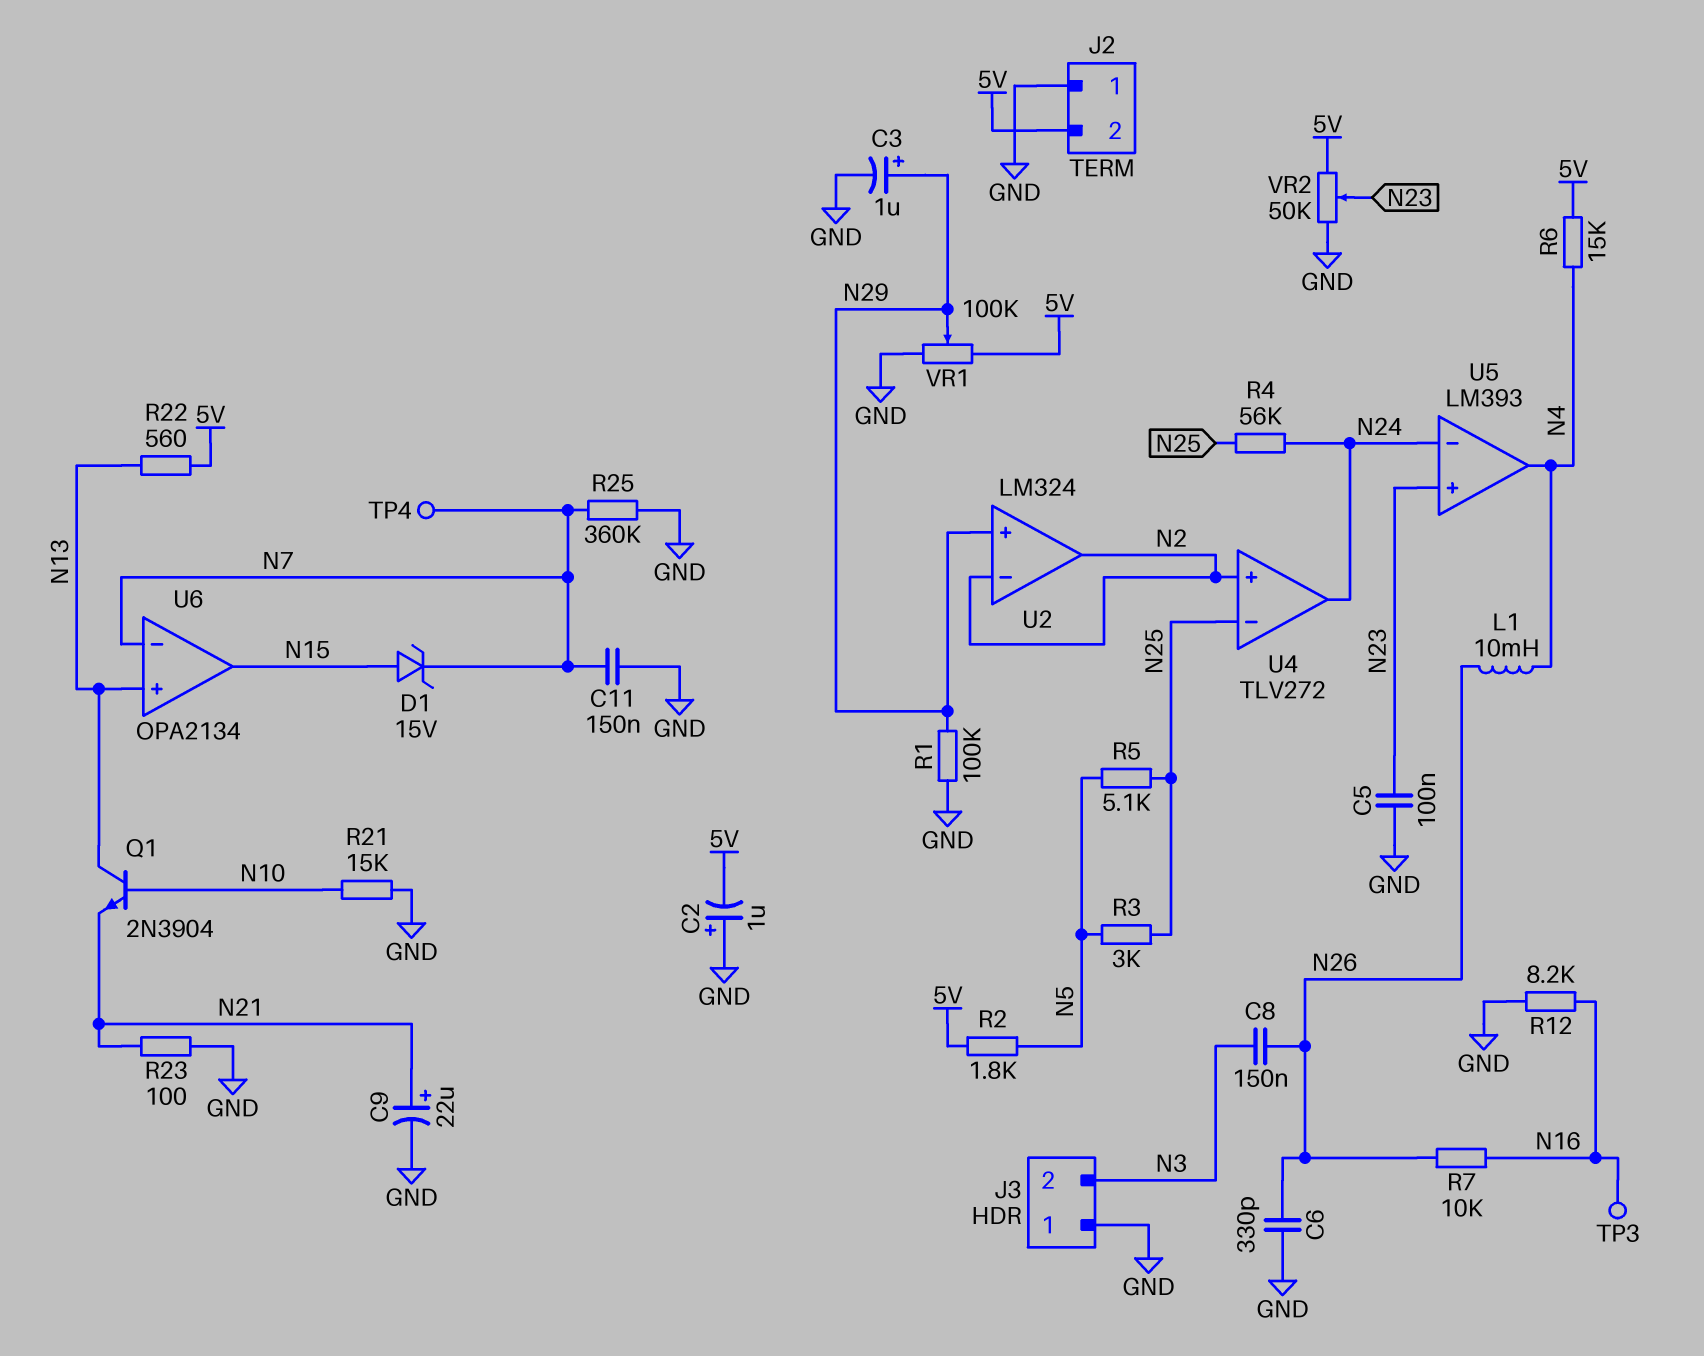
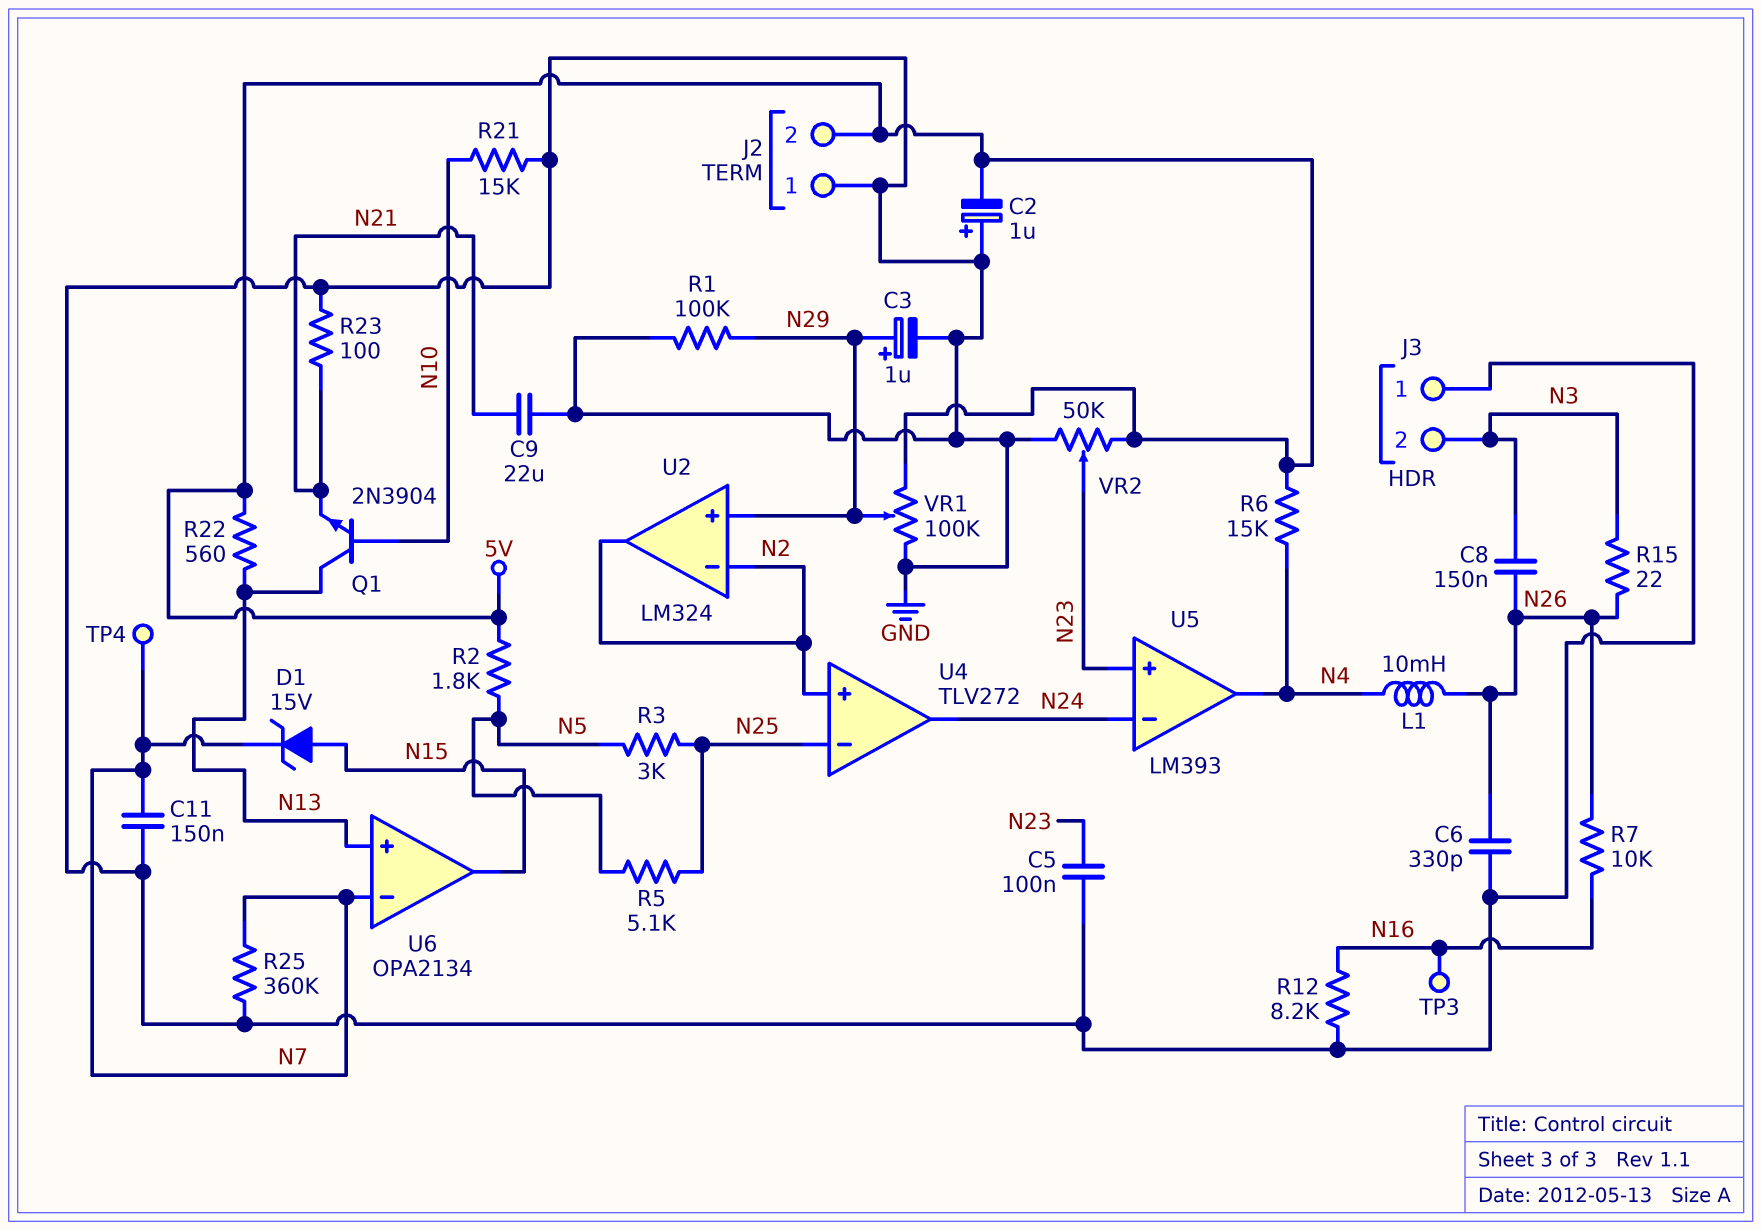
C9: 22uF (plus N21, minus GND) -> 22uF (GND, N21)
R4: 56k (N24, N25) -> none
R15: none -> 22 (N3, N26)

